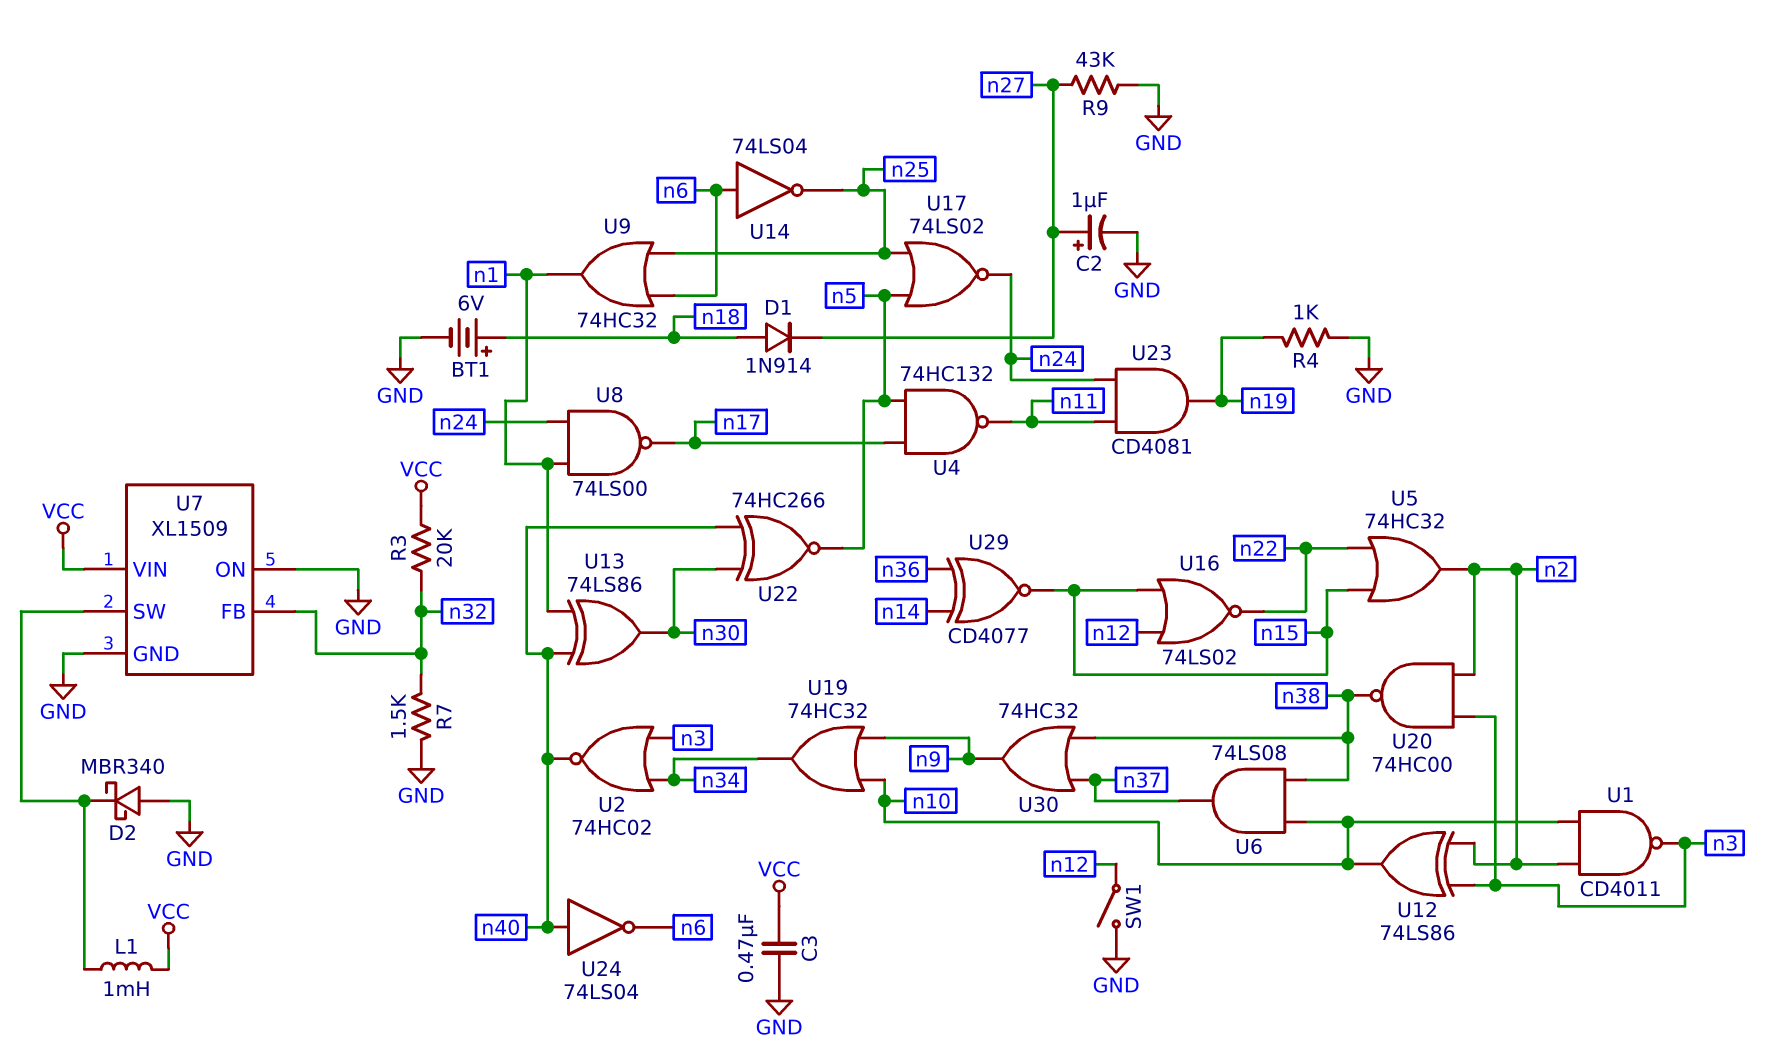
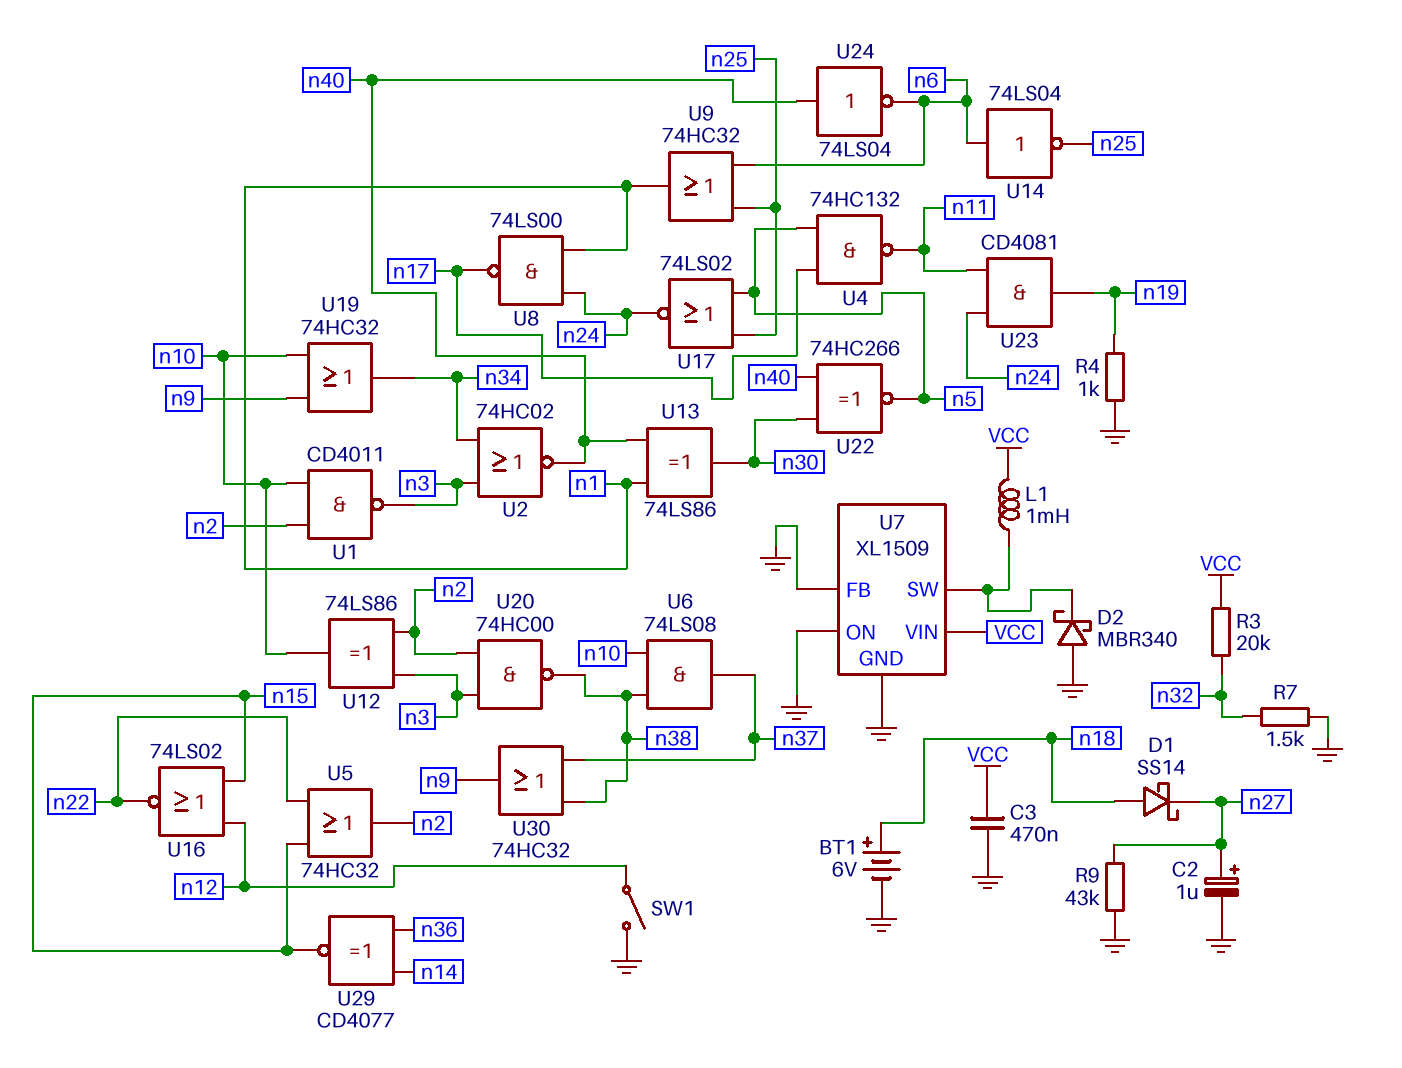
D1: diode 1N914 (A n18, K n27) -> schottky SS14 (A n18, K n27)
U7 pin FB: n32 -> GND

